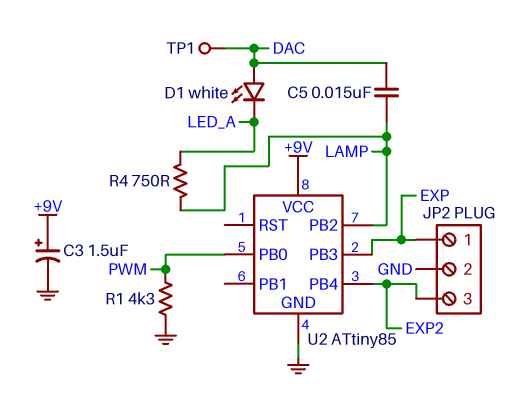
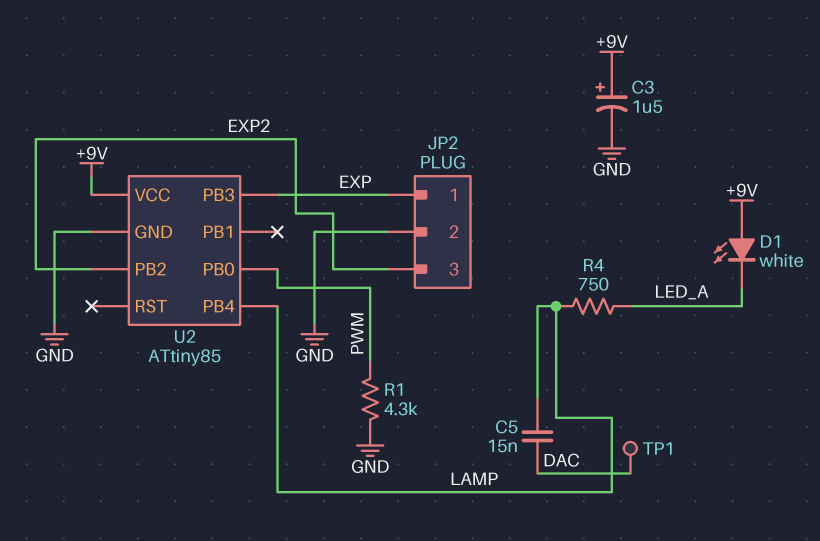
D1: LED white (A DAC, K LED_A) -> LED white (A +9V, K LED_A)
U2 pin PB2: LAMP -> EXP2
U2 pin PB4: EXP2 -> LAMP

